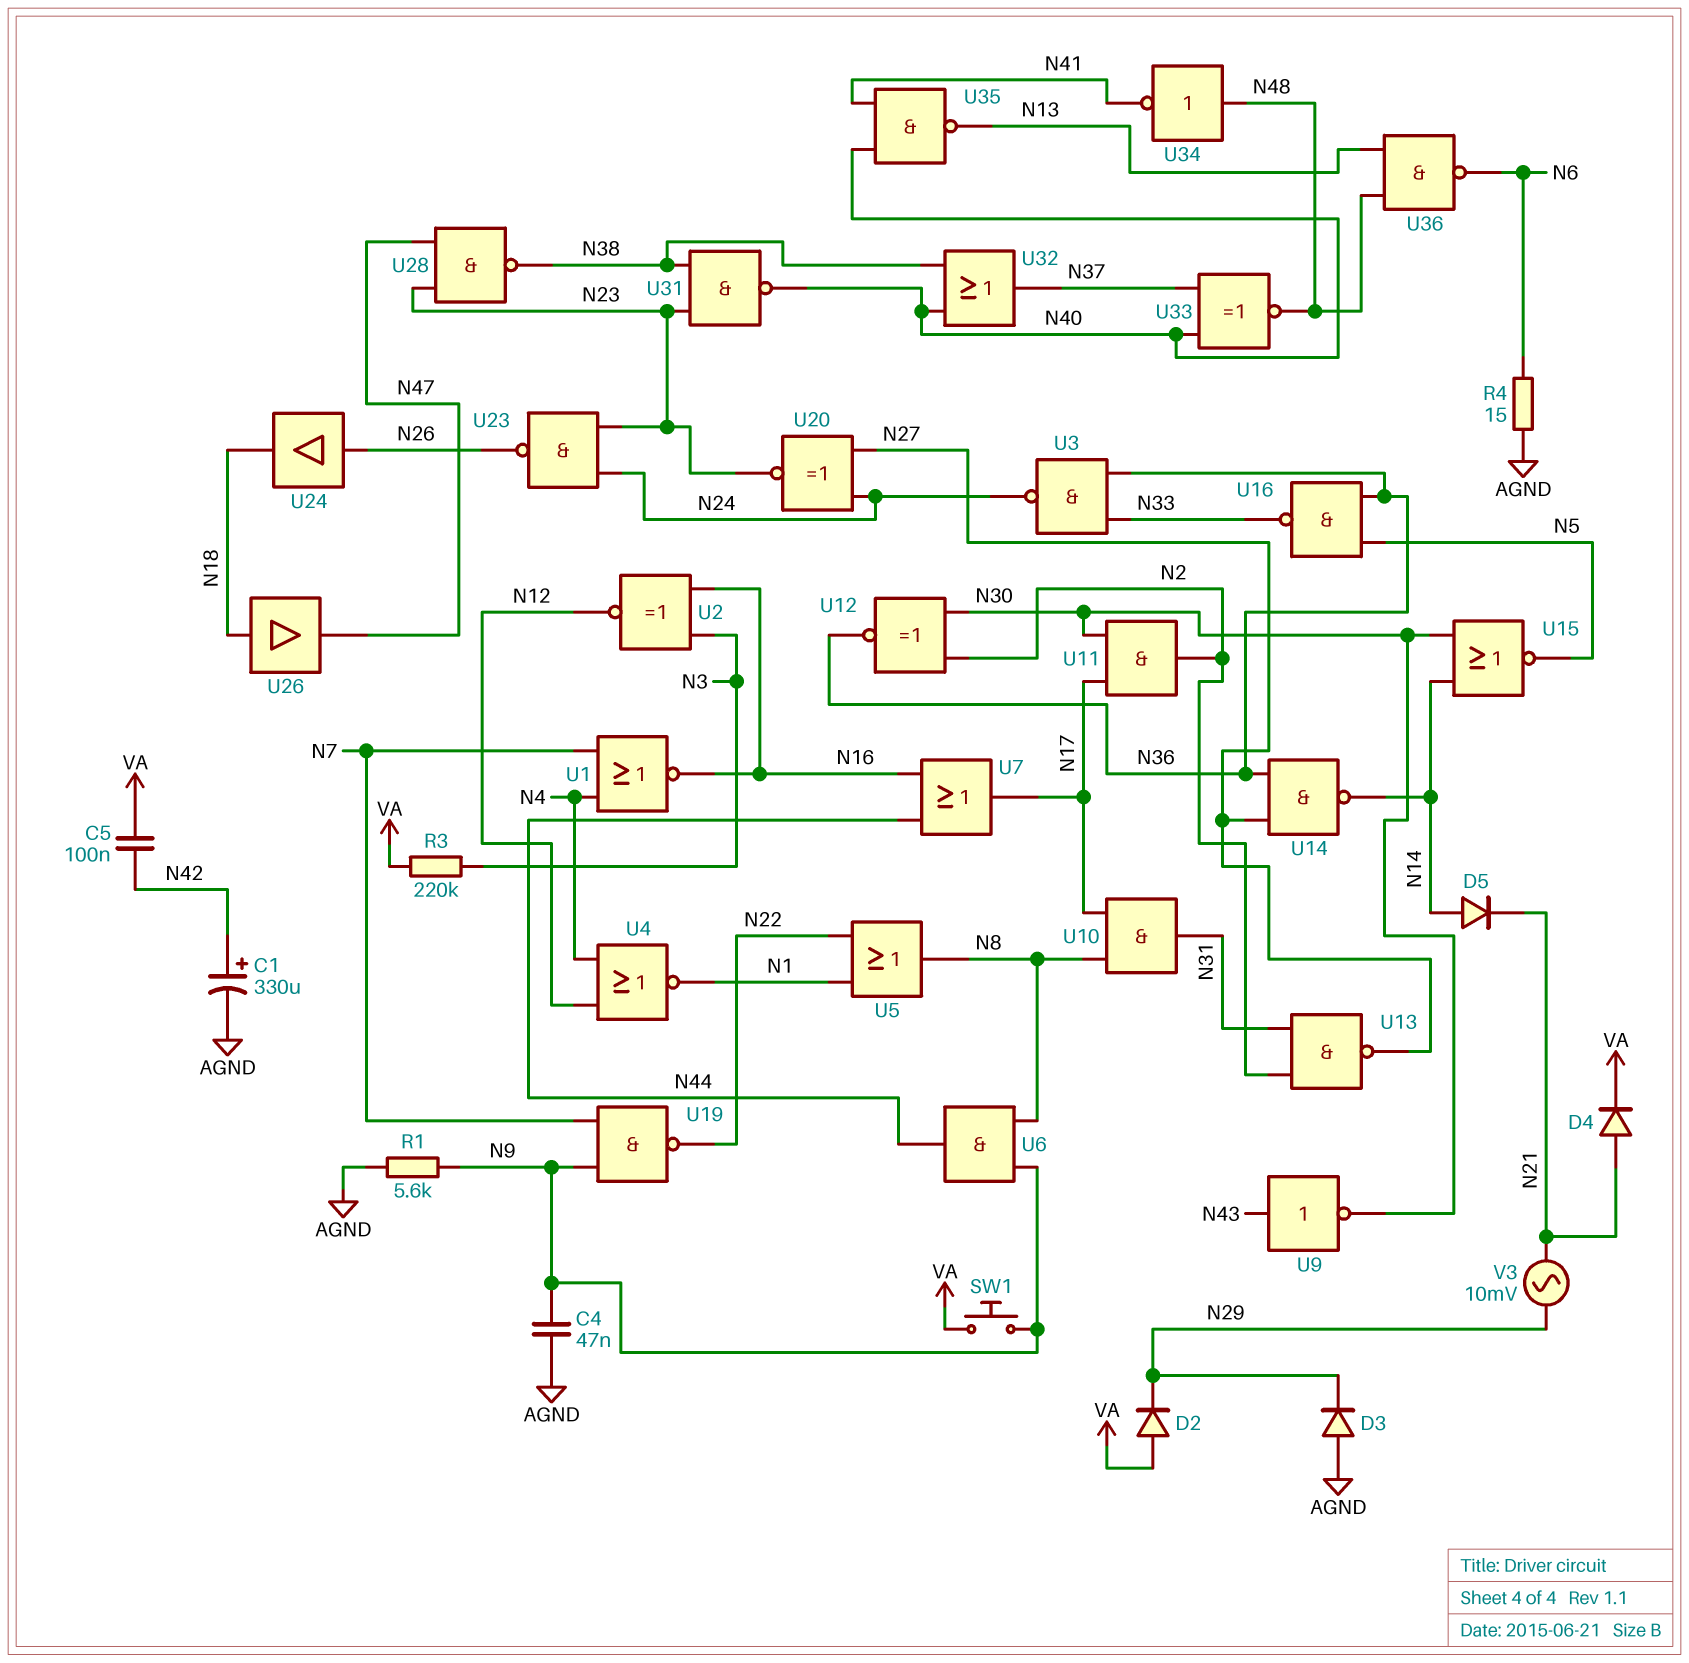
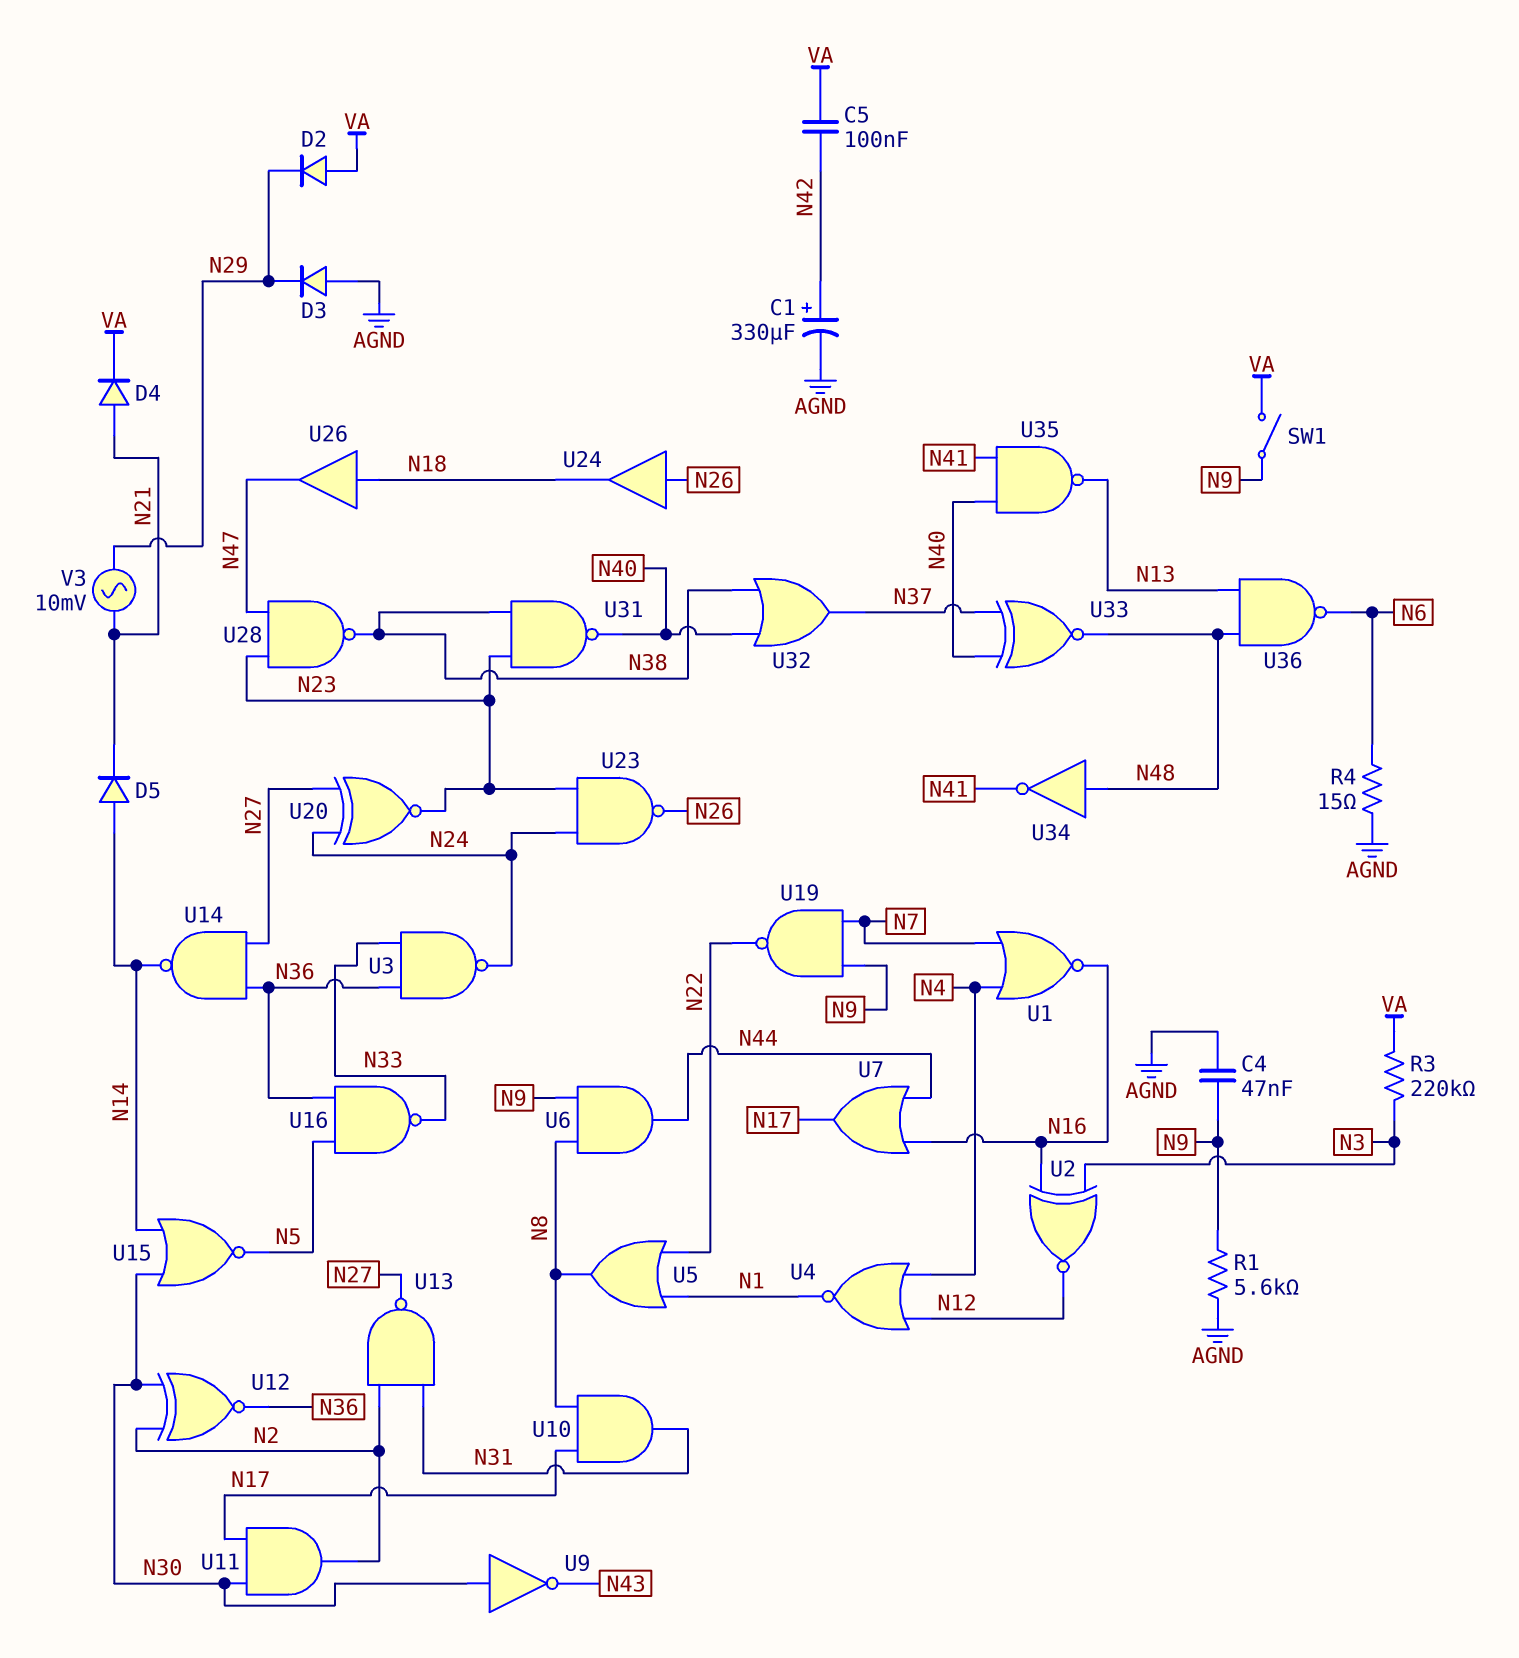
SW1: button (N9, VA) -> switch (N9, VA)
U9: NOT (in N43, out N30) -> NOT (in N30, out N43)

